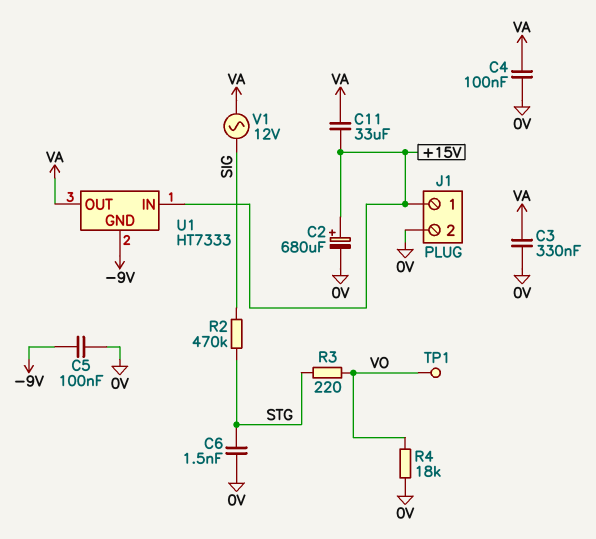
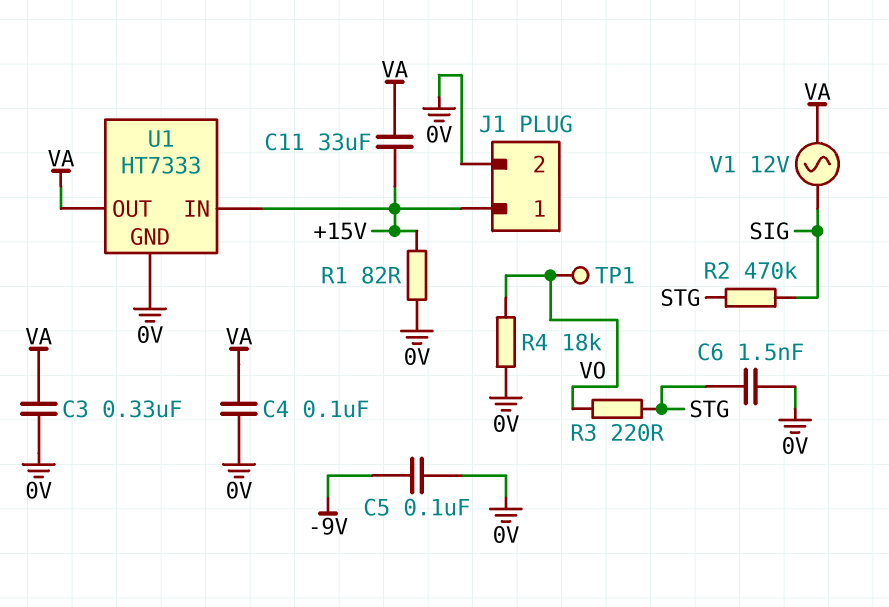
C2: 680uF (plus +15V, minus 0V) -> none
R1: none -> 82 (+15V, 0V)
U1 pin GND: -9V -> 0V

